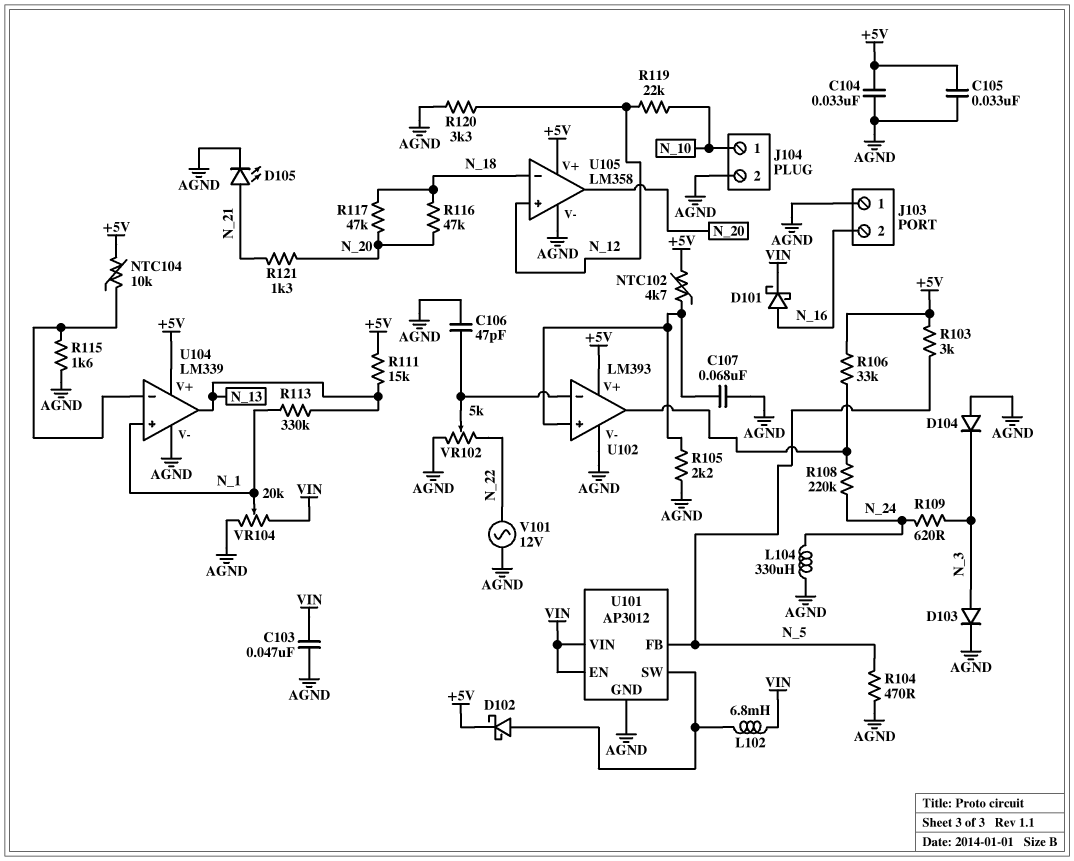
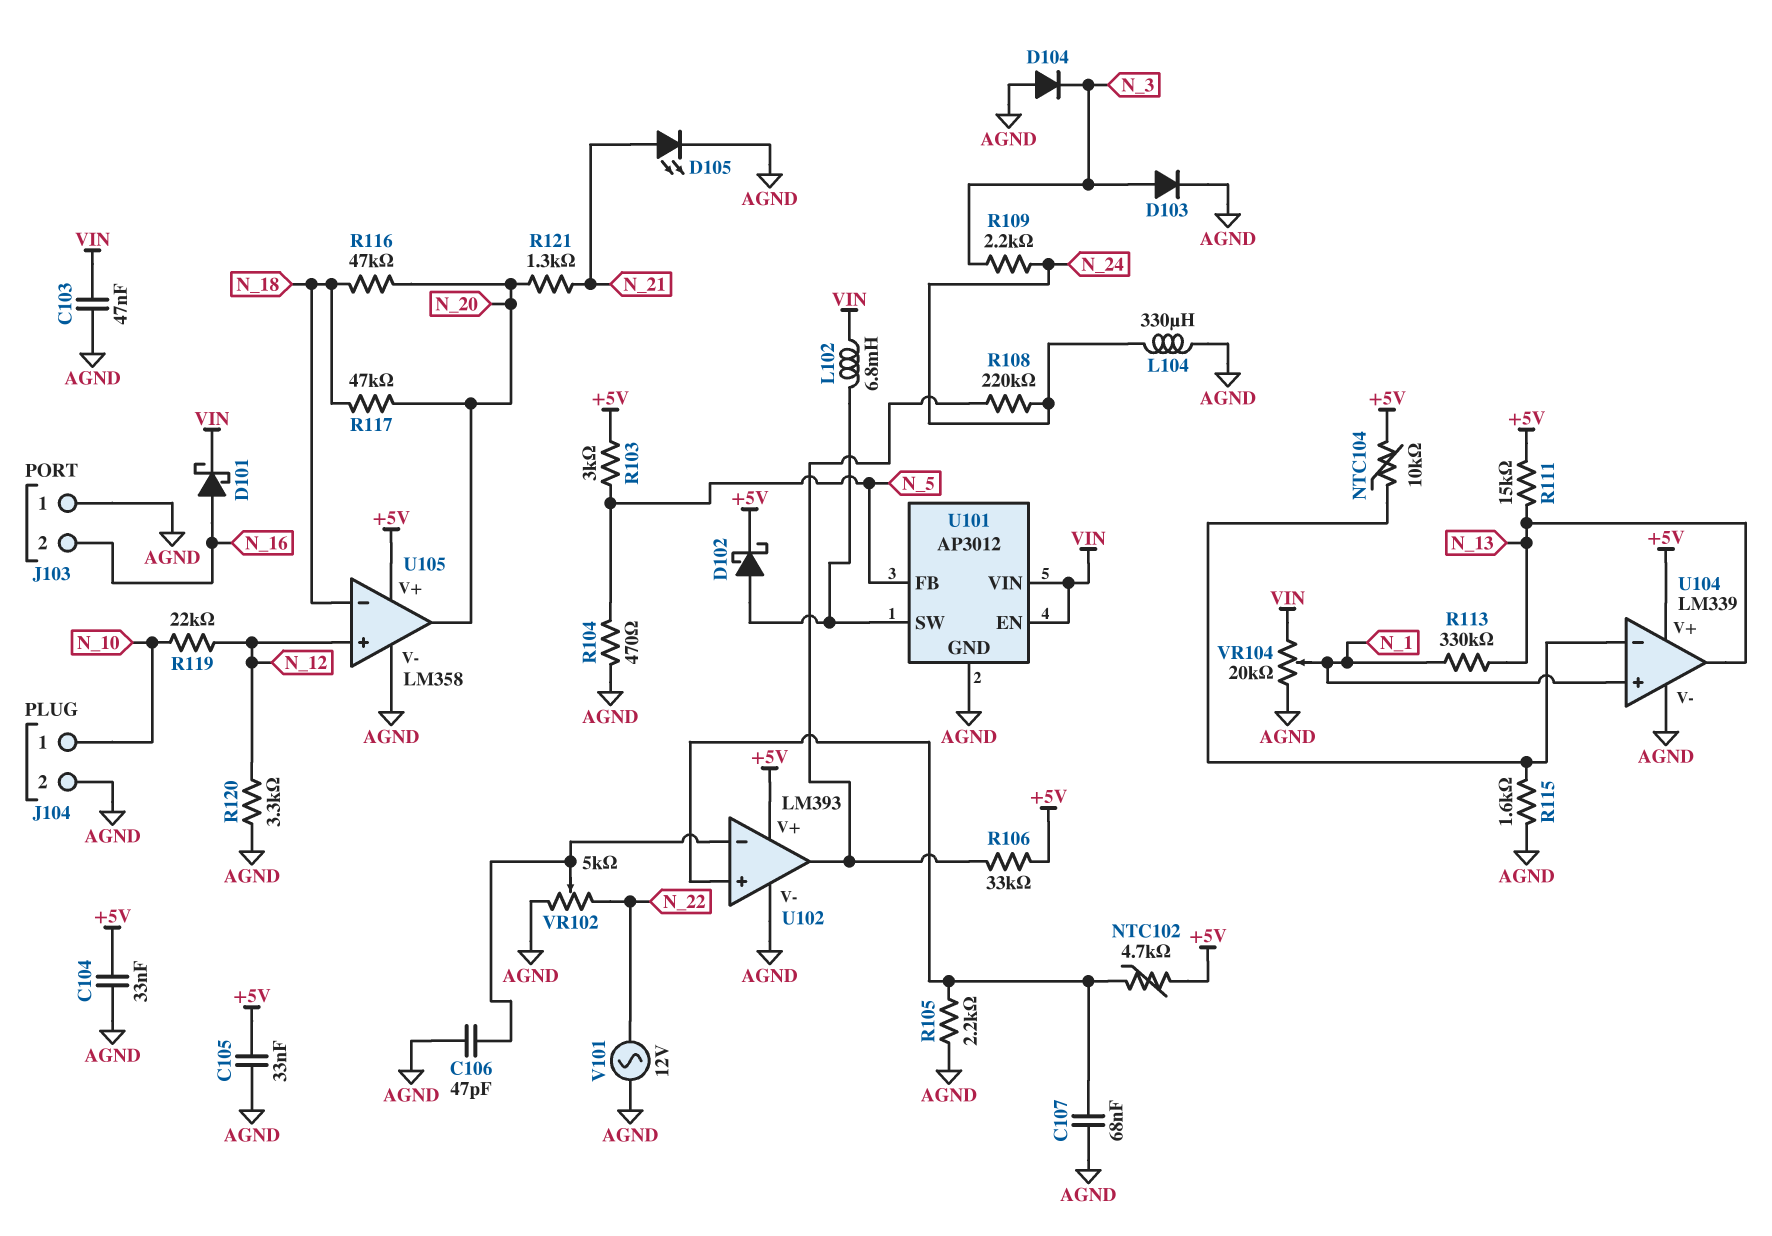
R109: 620 (N_3, N_24) -> 2.2k (N_3, N_24)

